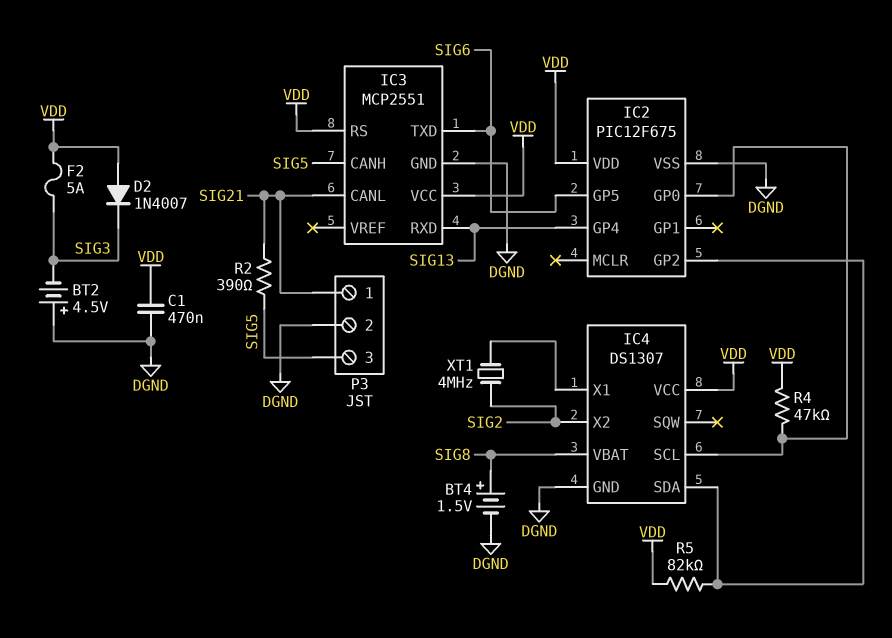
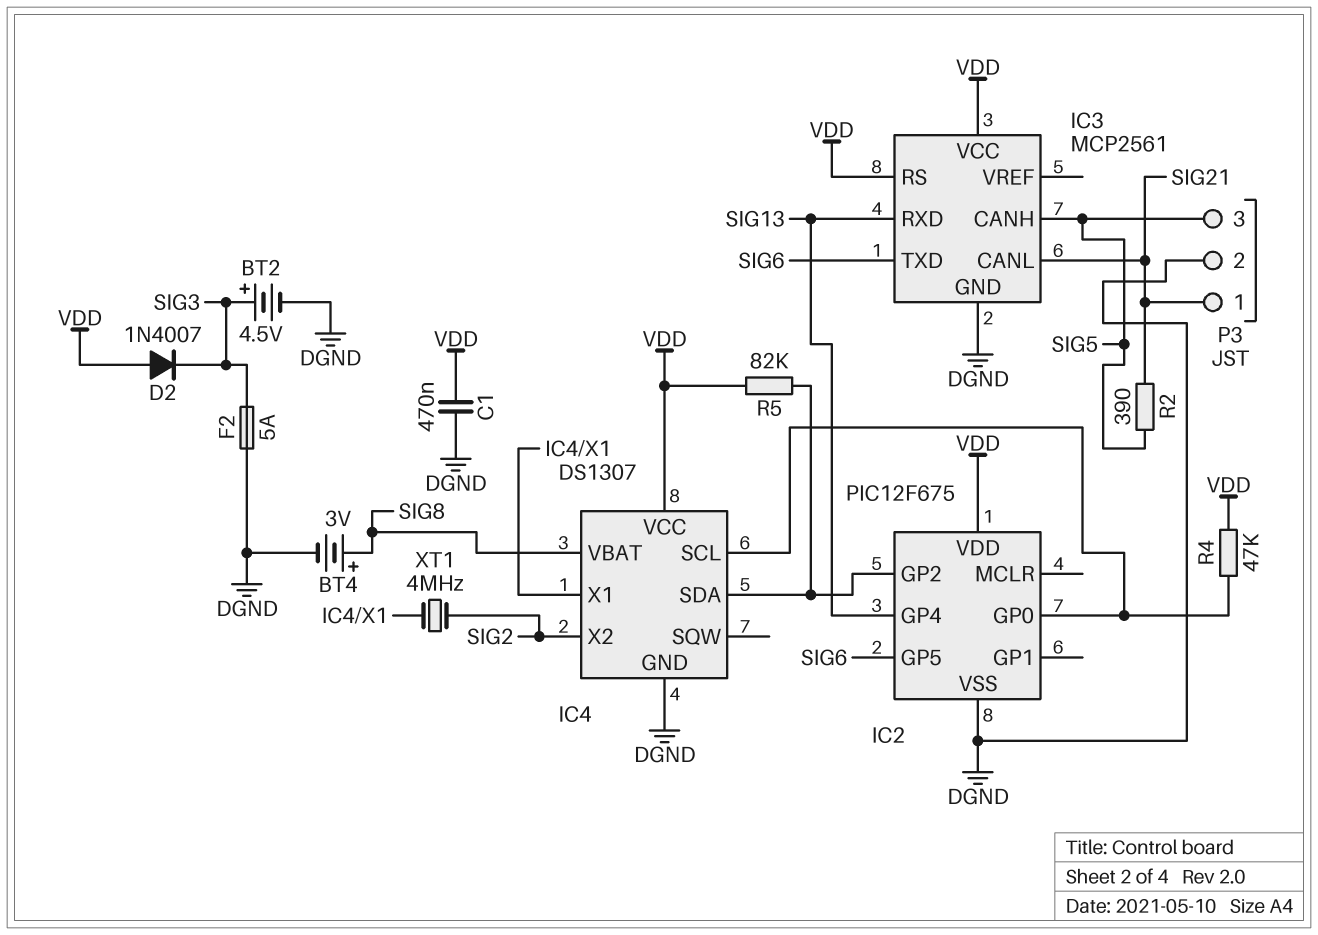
BT2: 4.5V (plus DGND, minus SIG3) -> 4.5V (plus SIG3, minus DGND)
BT4: 1.5V (plus SIG8, minus DGND) -> 3V (plus SIG8, minus DGND)
F2: 5A (SIG3, VDD) -> 5A (DGND, SIG3)
IC3: MCP2551 -> MCP2561

